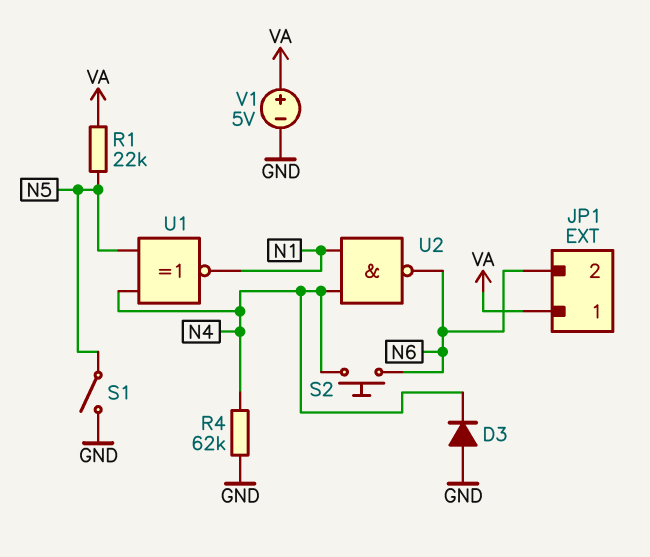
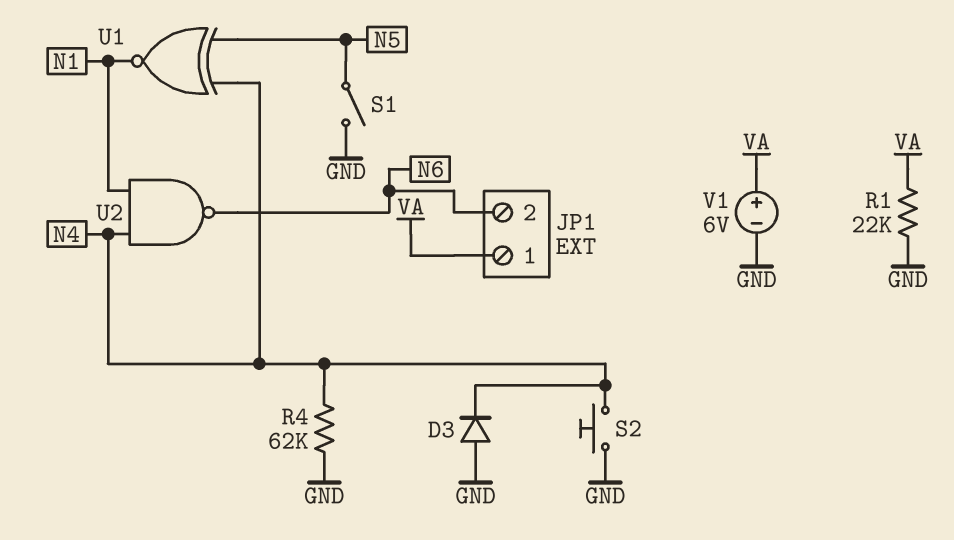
R1: 22k (N5, VA) -> 22k (GND, VA)
S2: button (N4, N6) -> button (GND, N4)
V1: 5V (plus VA, minus GND) -> 6V (plus VA, minus GND)

